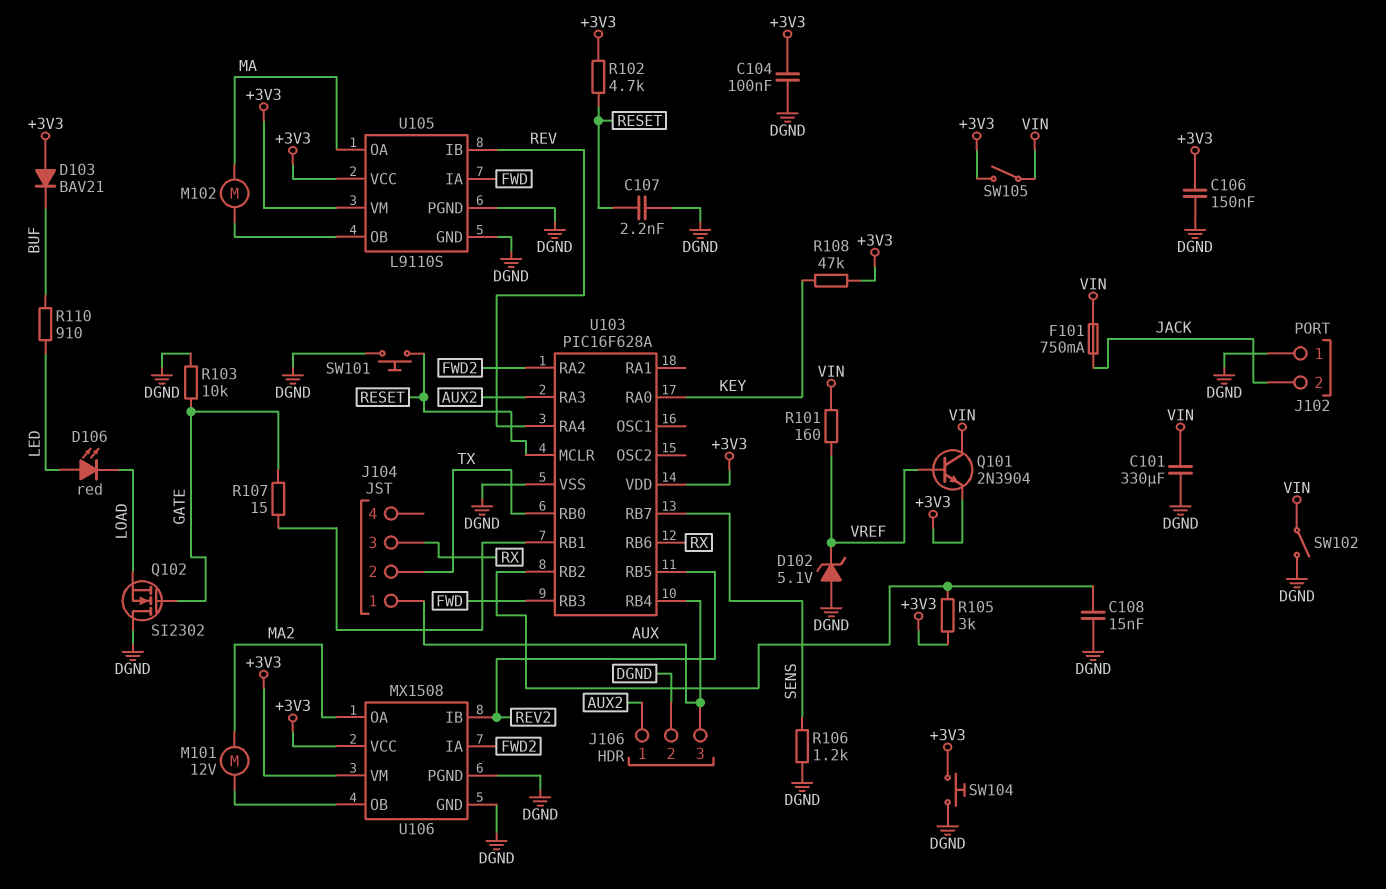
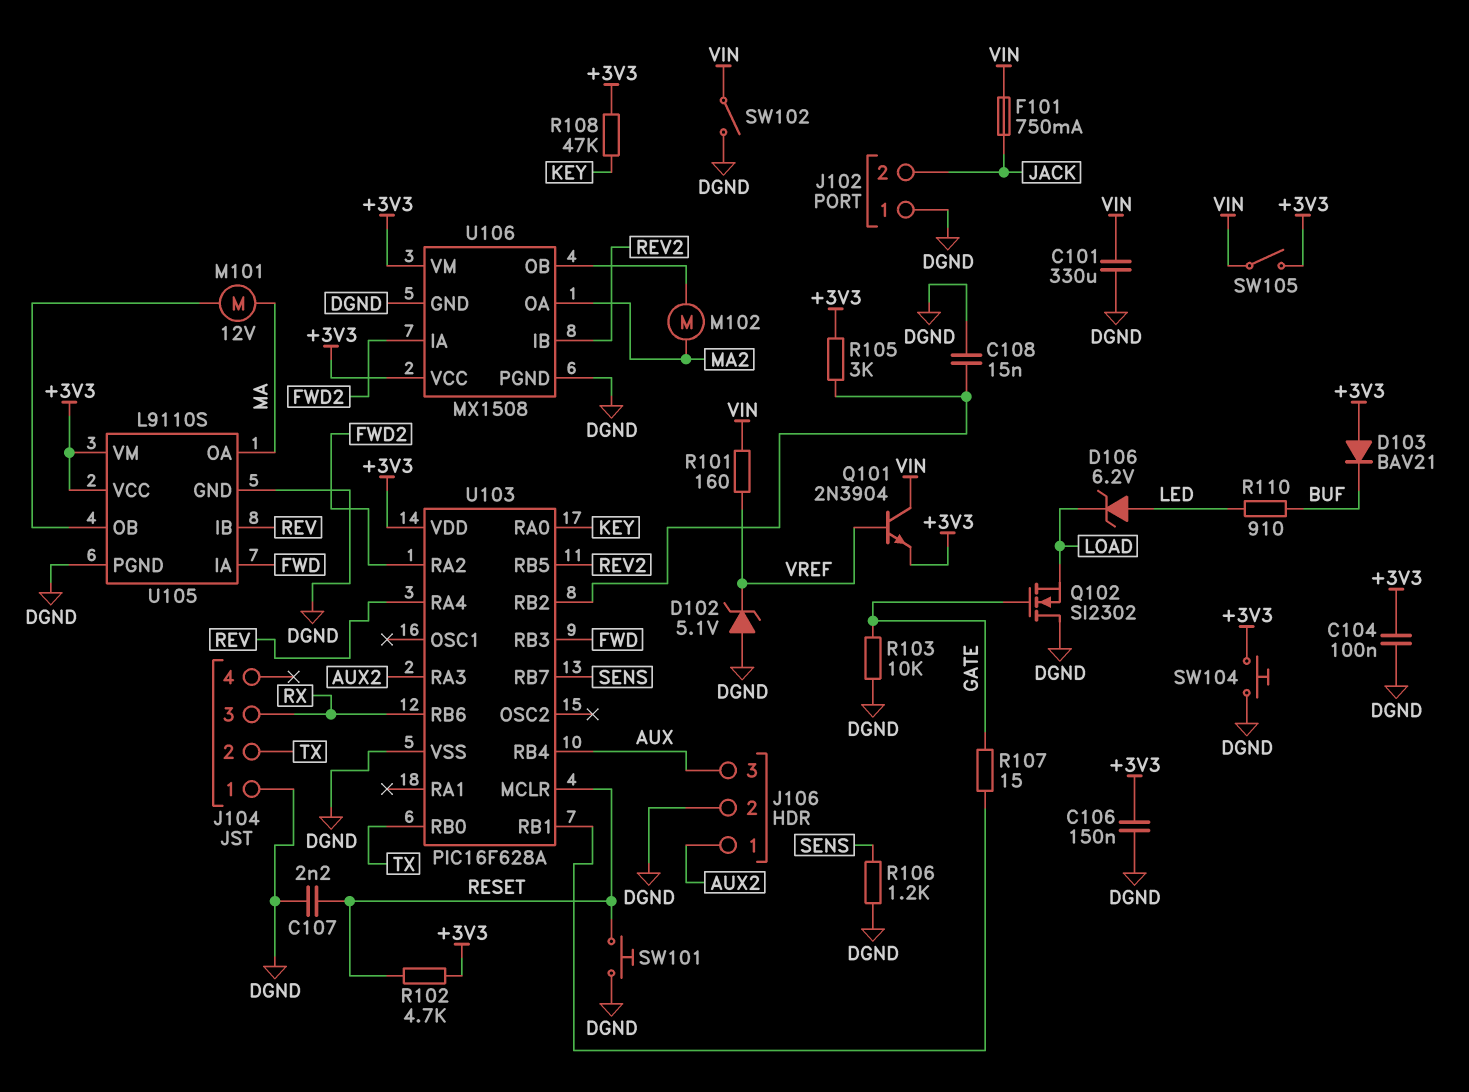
D106: LED red (A LED, K LOAD) -> zener 6.2V (A LED, K LOAD)
J104 pin 1: AUX -> DGND
M101: motor 12V (MA2, U106/OB) -> motor 12V (MA, U105/OB)
M102: motor (MA, U105/OB) -> motor (MA2, U106/OB)

